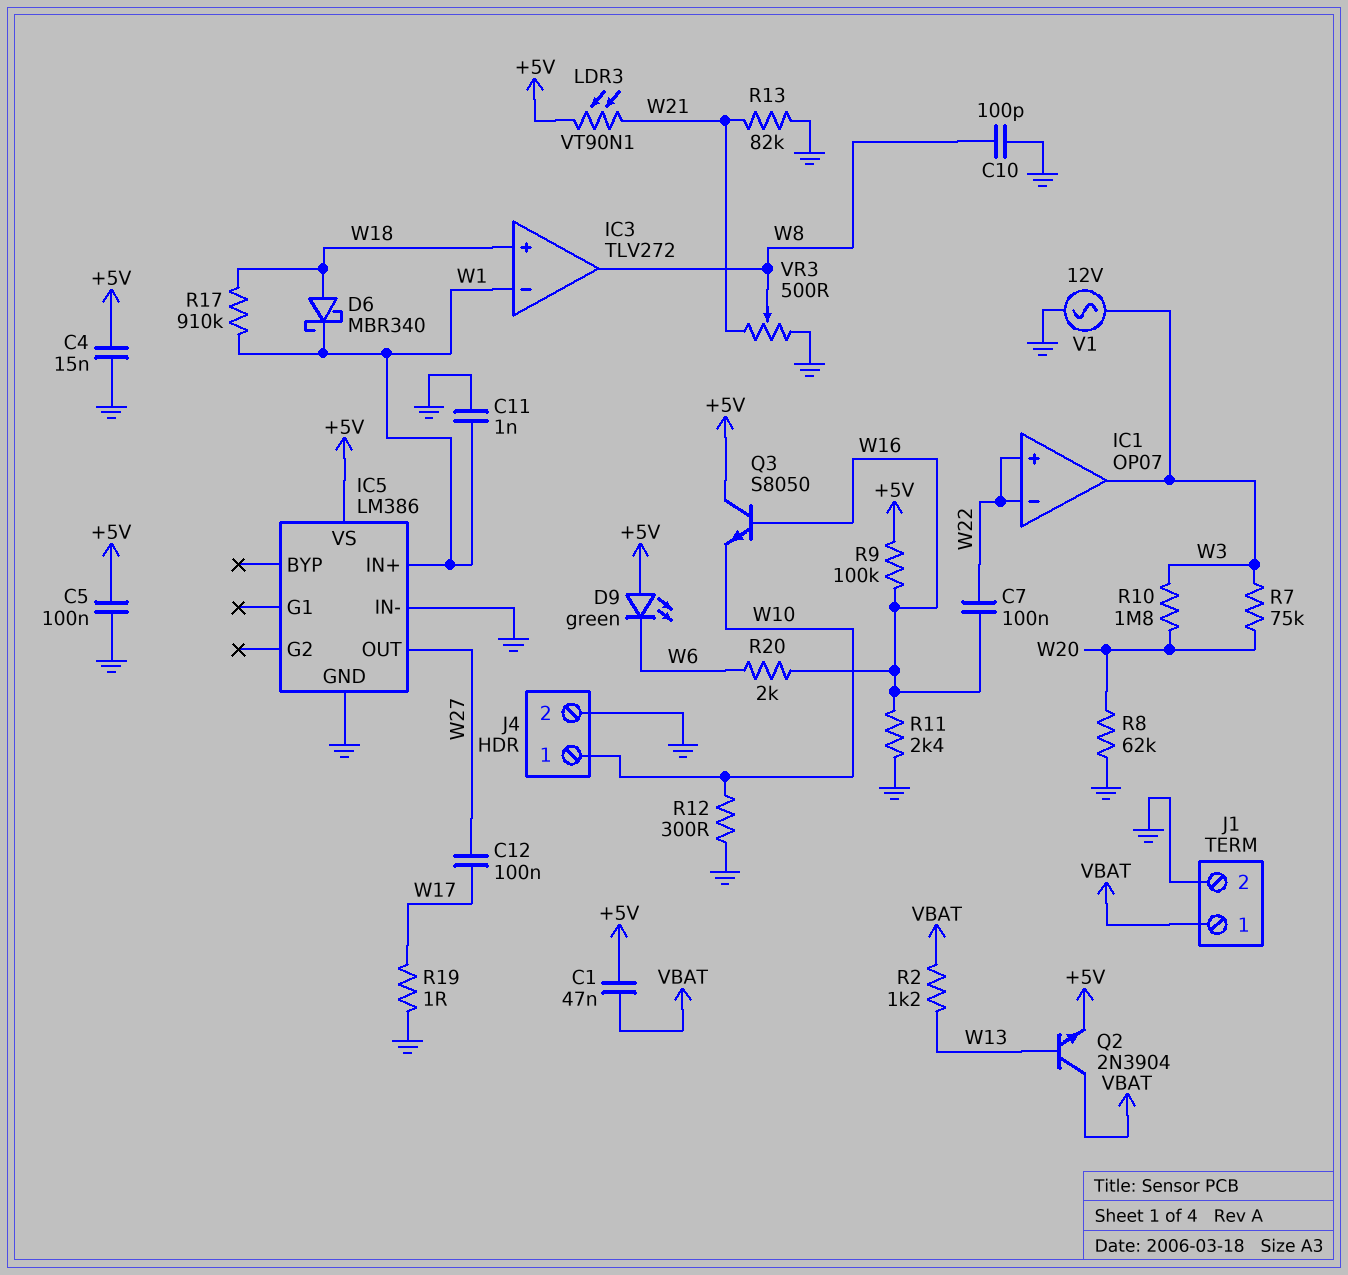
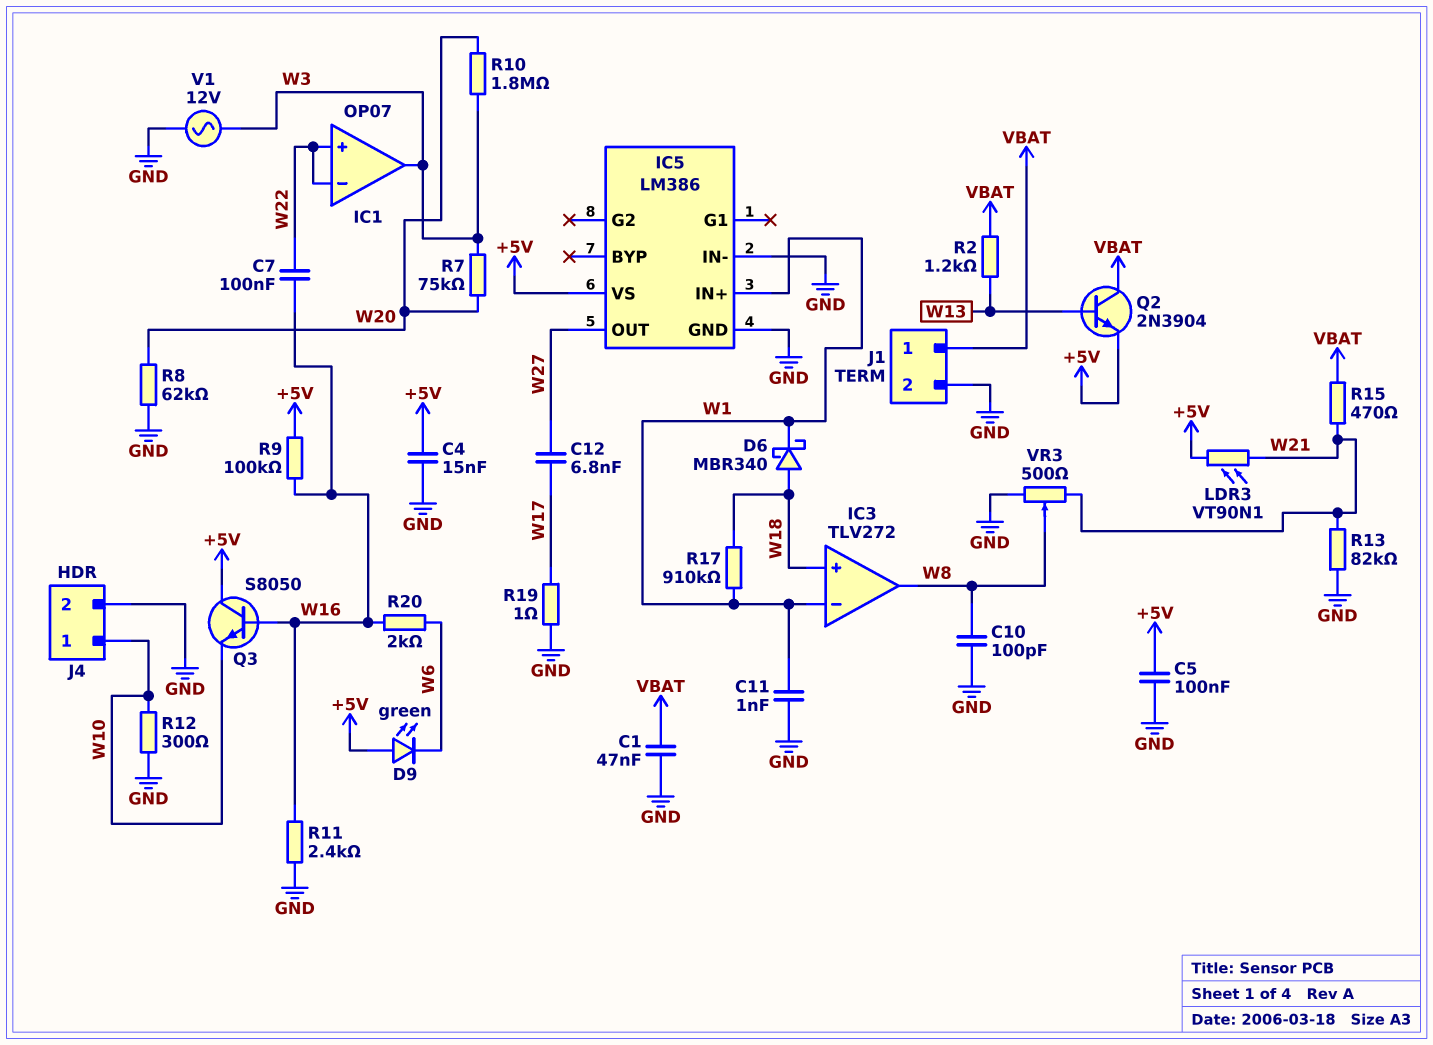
C1: 47nF (+5V, VBAT) -> 47nF (GND, VBAT)
C12: 100nF (W17, W27) -> 6.8nF (W17, W27)
R15: none -> 470 (VBAT, W21)

